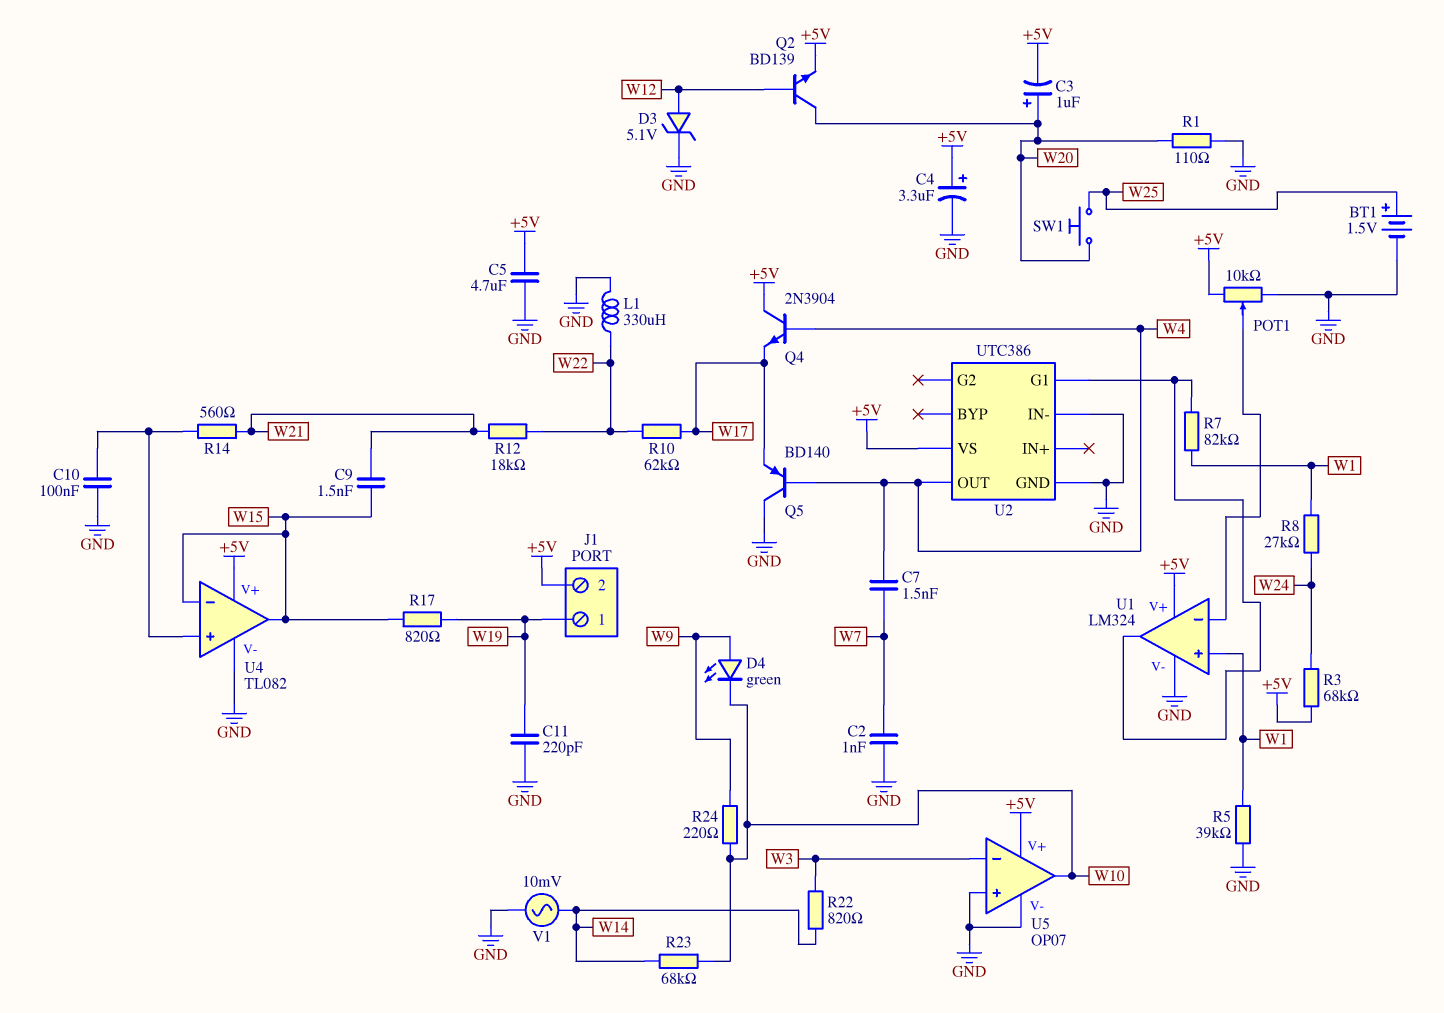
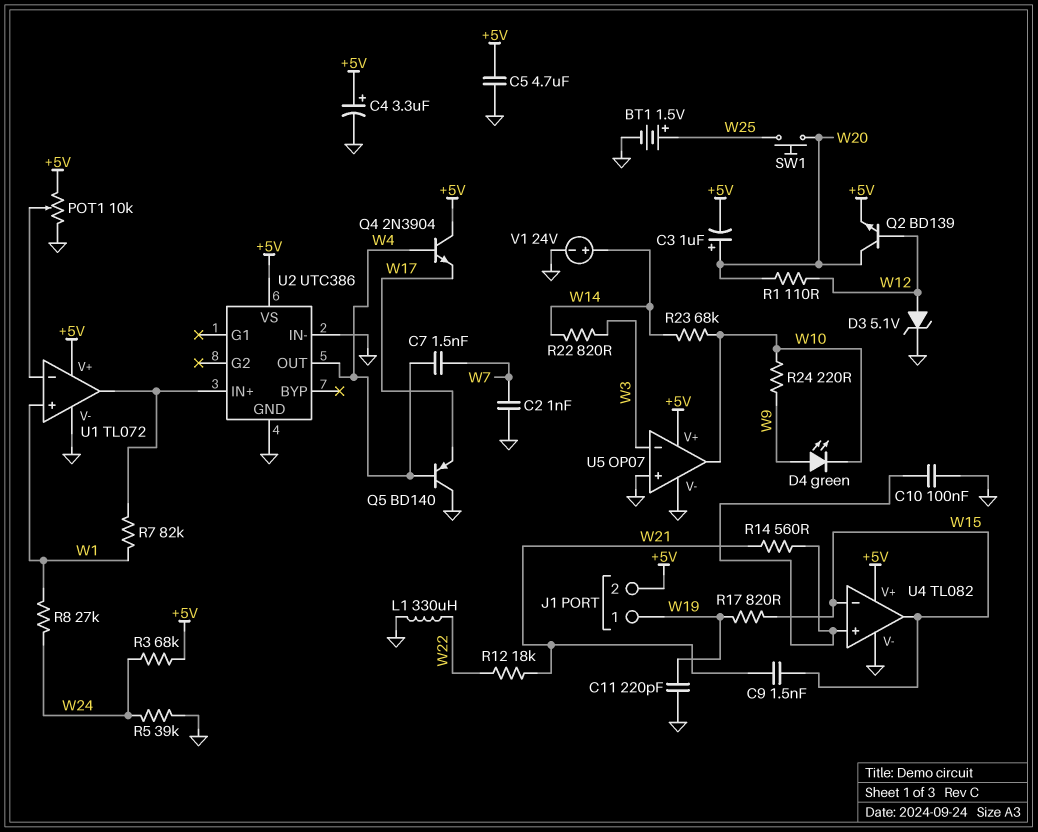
R1: 110 (GND, W20) -> 110 (W12, W20)
R5: 39k (GND, W1) -> 39k (GND, W24)
R10: 62k (W17, W22) -> none
U1: LM324 -> TL072
U2 pin G1: U1/out -> none
U2 pin IN+: none -> U1/out
V1: AC 10mV (GND, W14) -> 24V (plus W14, minus GND)

